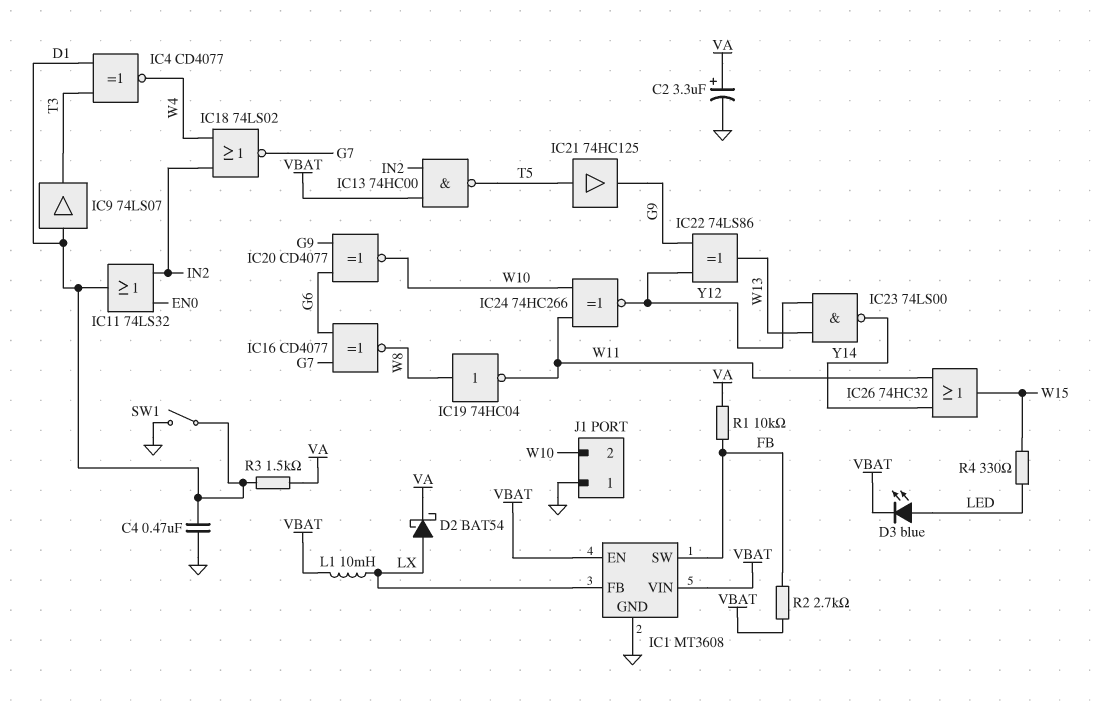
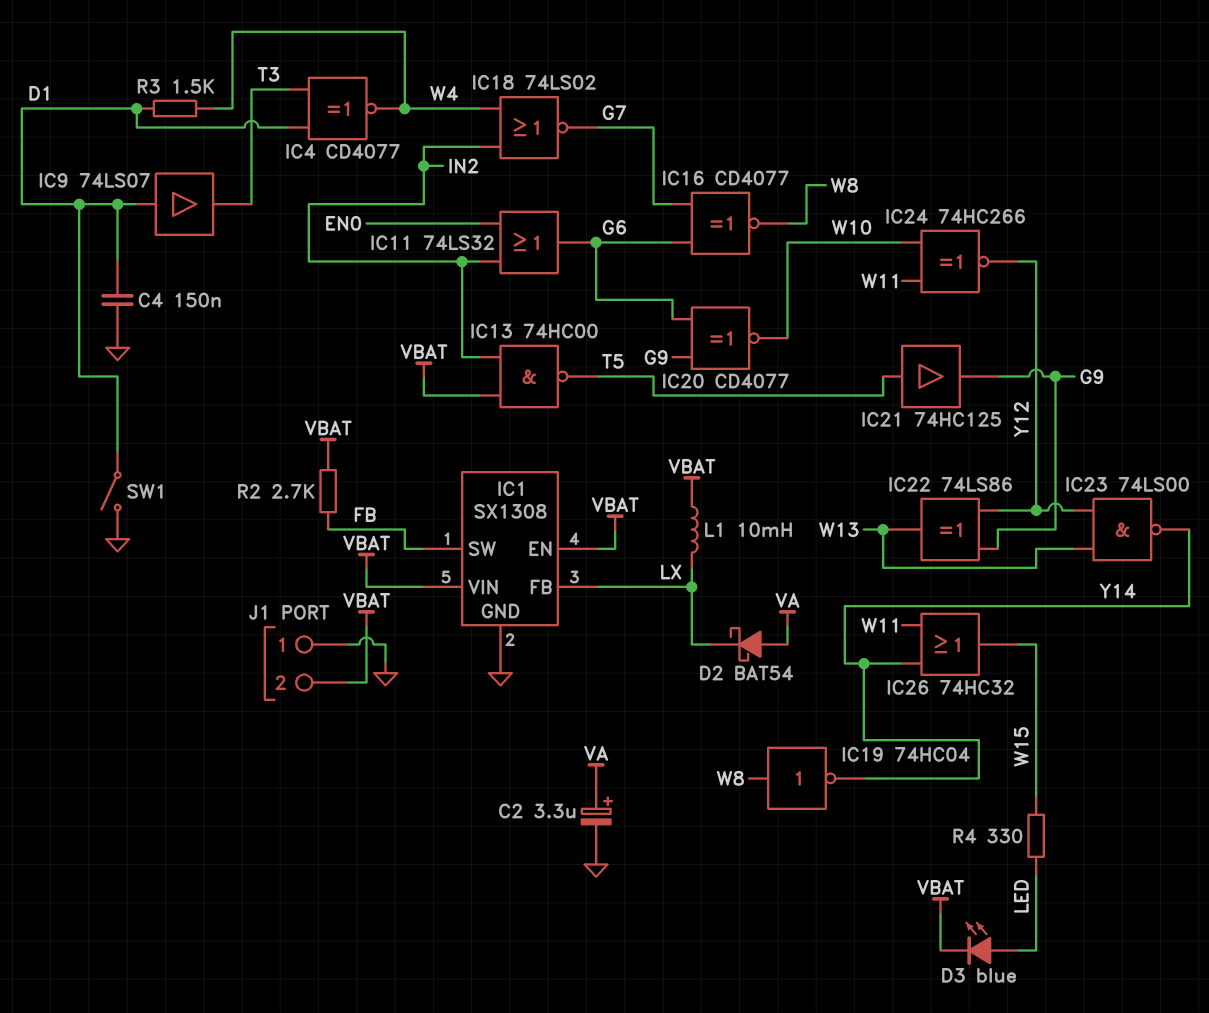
C4: 470nF (D1, GND) -> 150nF (D1, GND)
D2: schottky BAT54 (A LX, K VA) -> schottky BAT54 (A VA, K LX)
IC1: MT3608 -> SX1308
IC11: OR 74LS32 (in EN0, in IN2, out D1) -> OR 74LS32 (in EN0, in IN2, out G6)
IC19: NOT 74HC04 (in W8, out W11) -> NOT 74HC04 (in W8, out Y14)
J1 pin 2: W10 -> VBAT
R1: 10k (FB, VA) -> none
R3: 1.5k (D1, VA) -> 1.5k (D1, W4)

